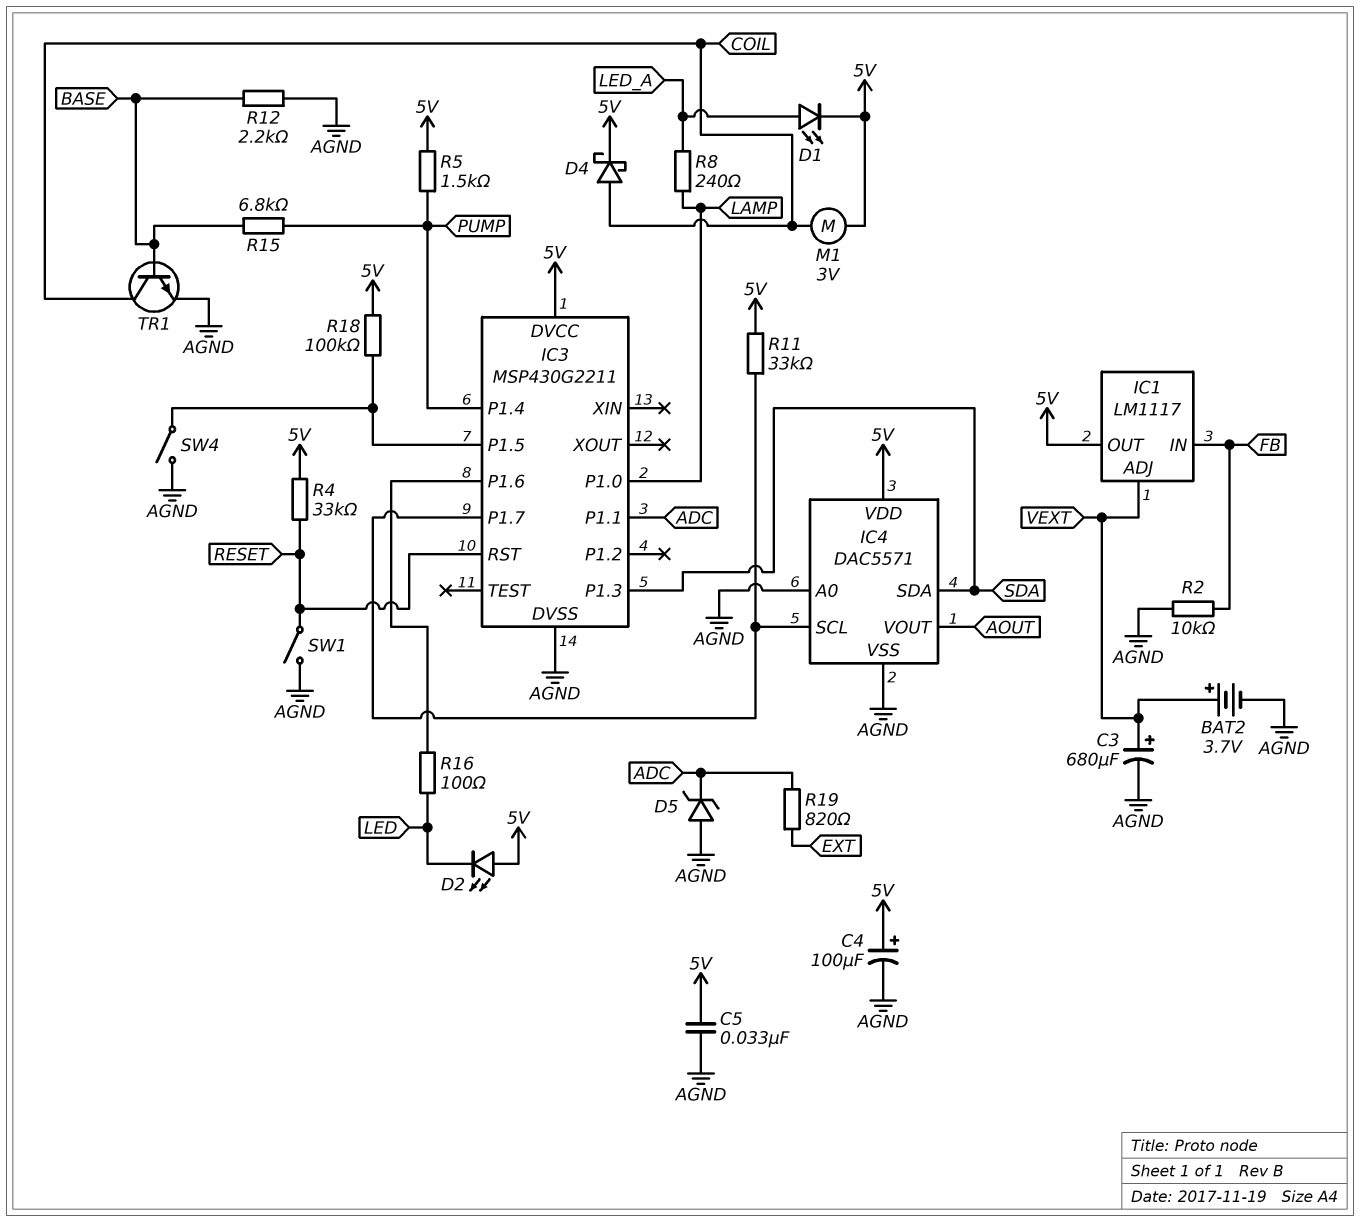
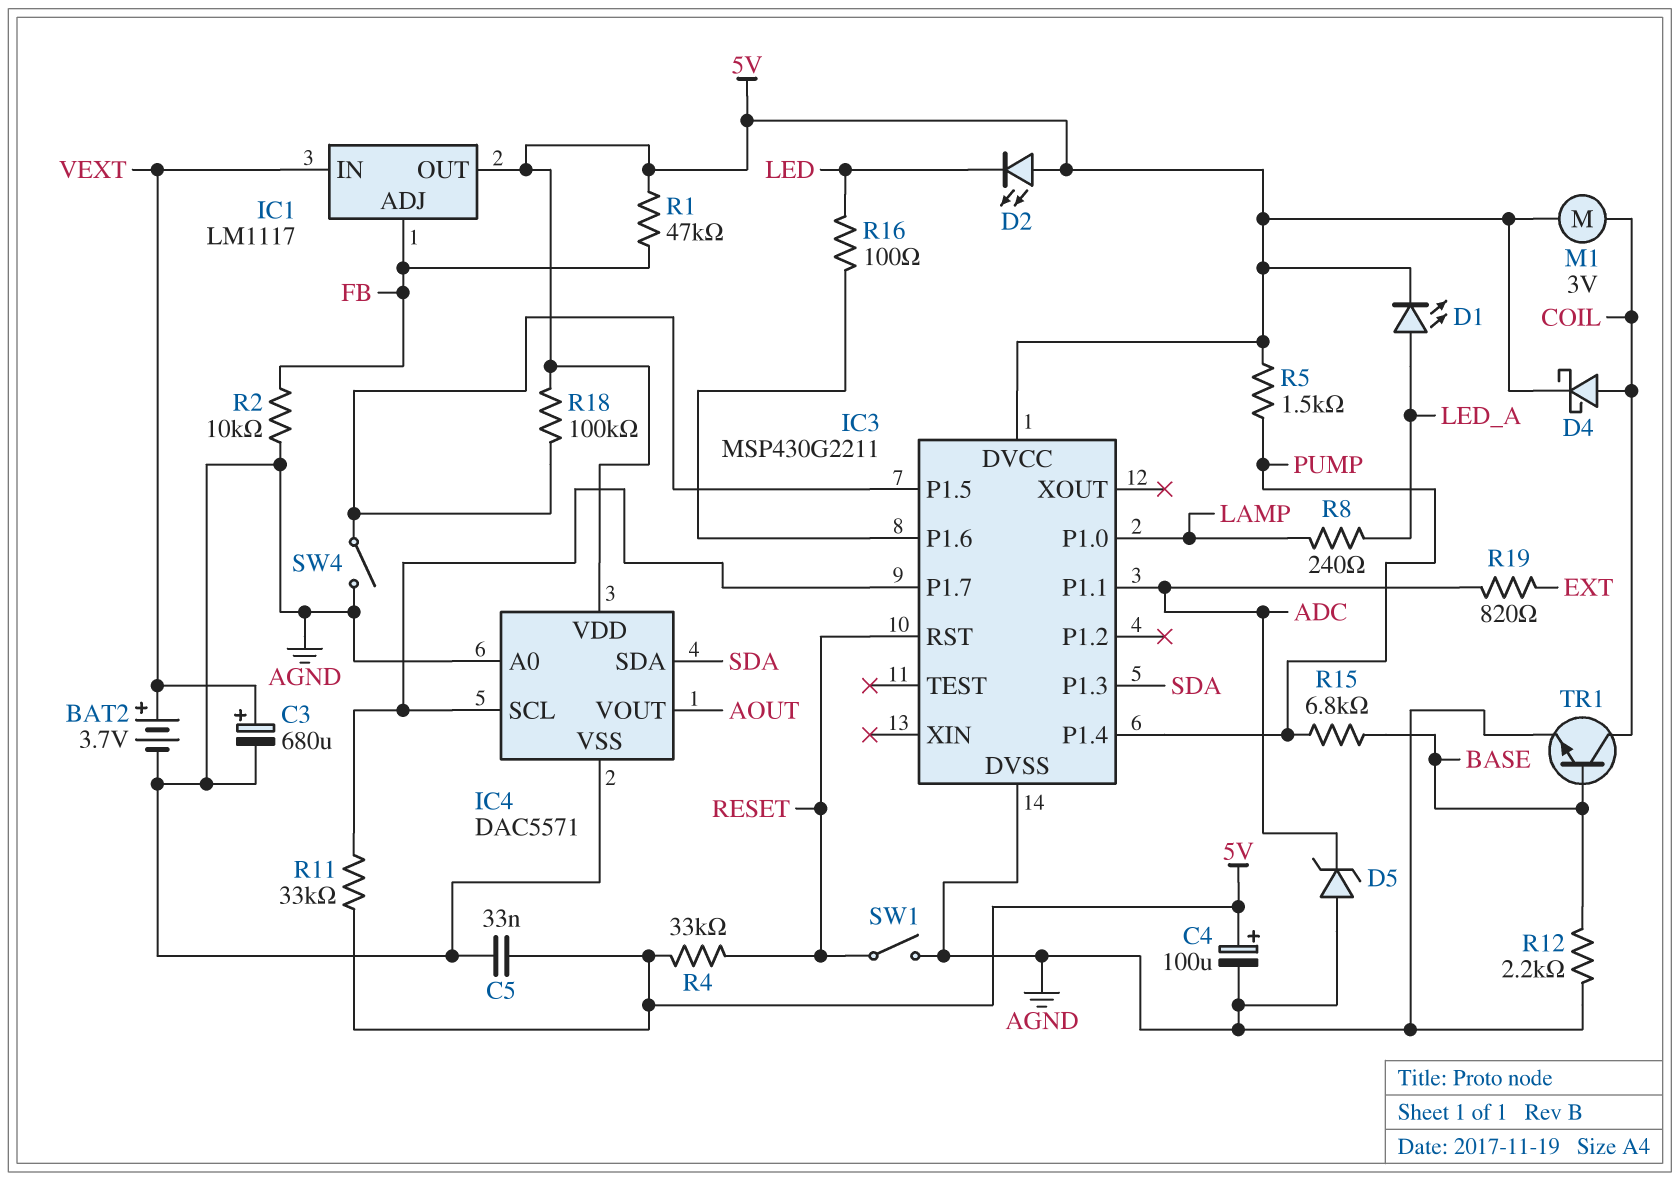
IC1 pin ADJ: VEXT -> FB
IC1 pin IN: FB -> VEXT
R1: none -> 47k (5V, FB)

